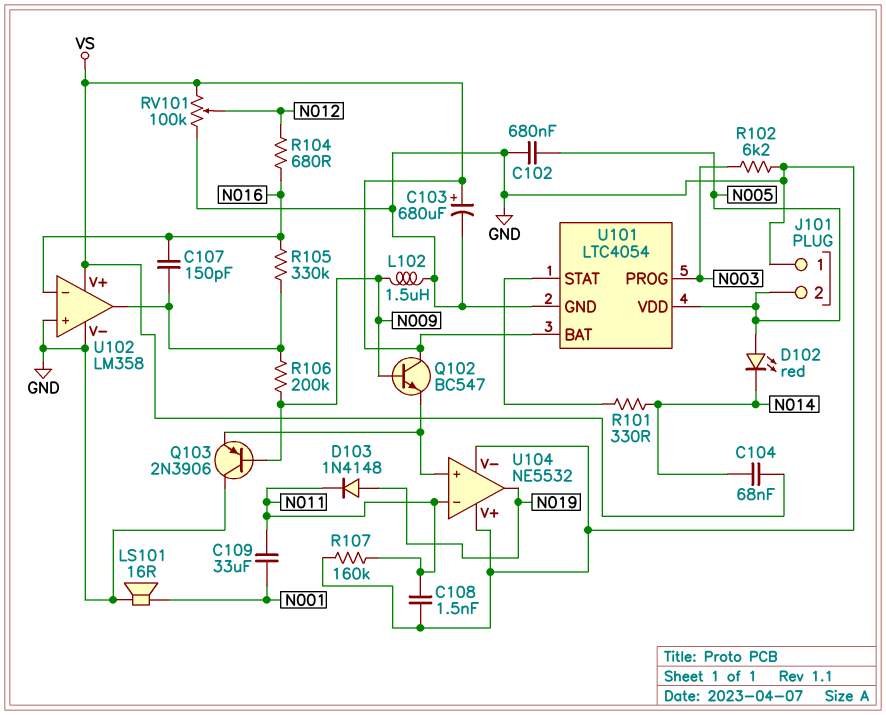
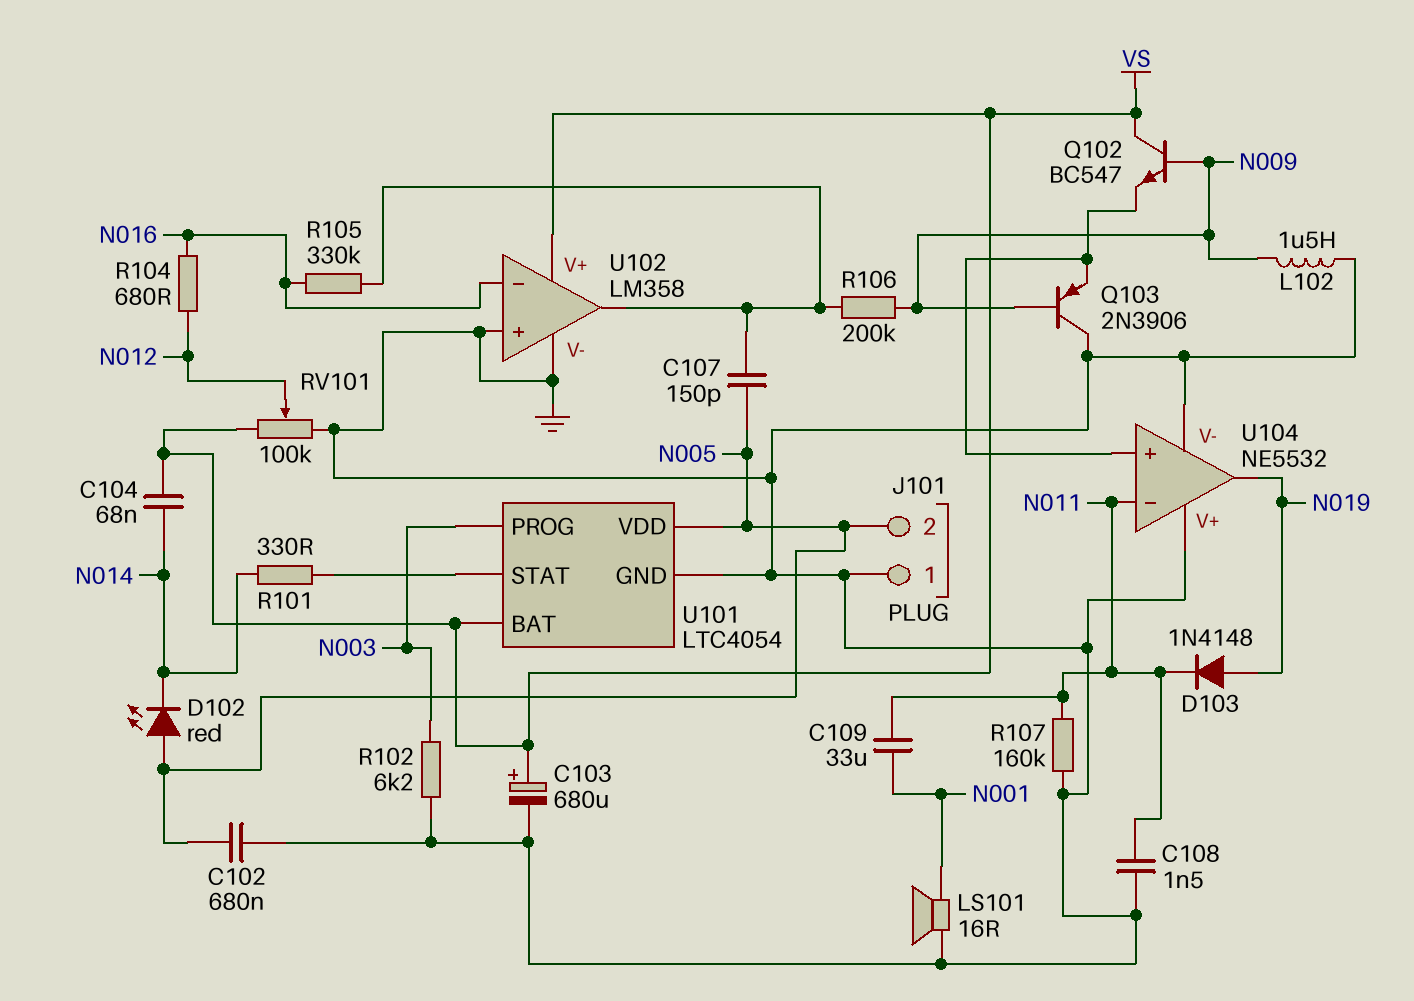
C107: 150pF (N016, U102/out) -> 150pF (N005, U102/out)

